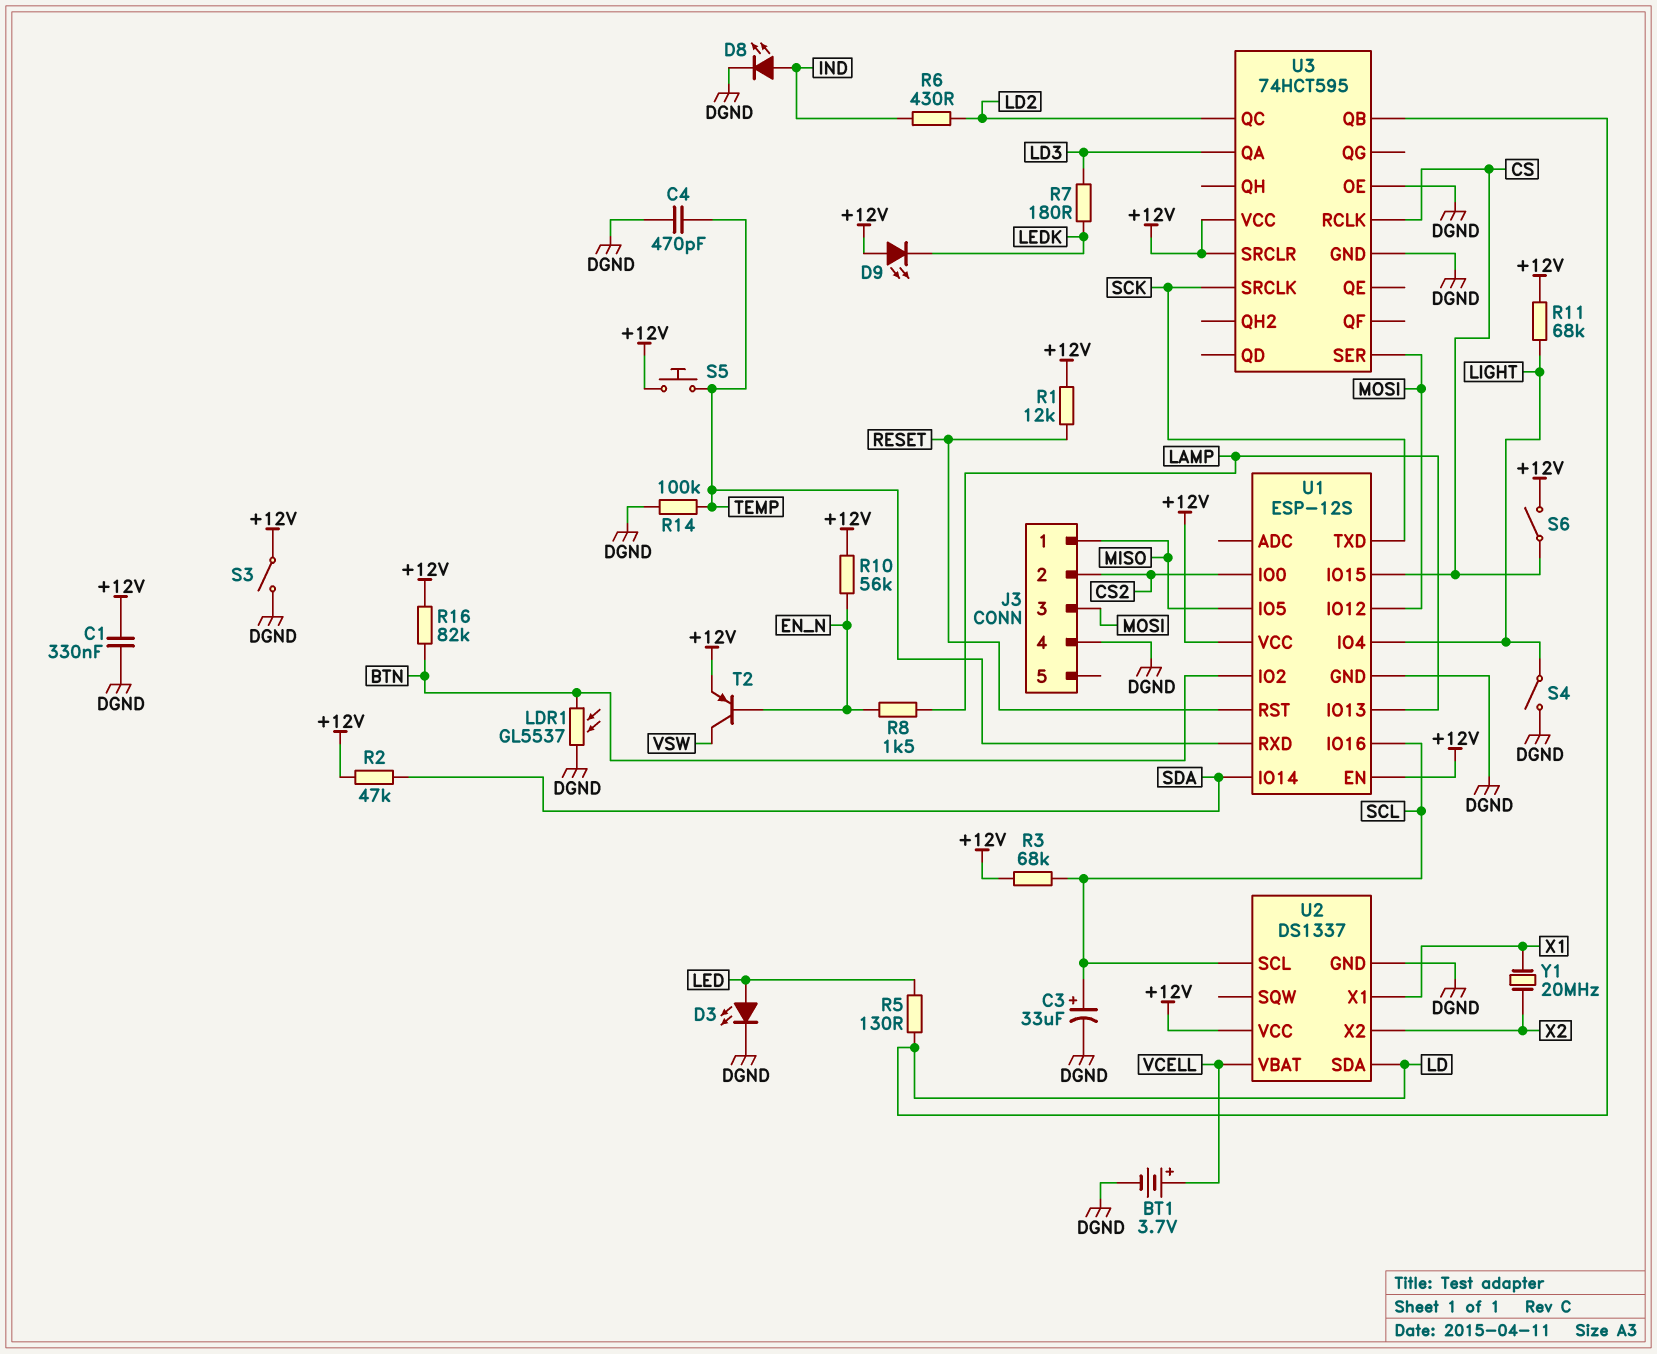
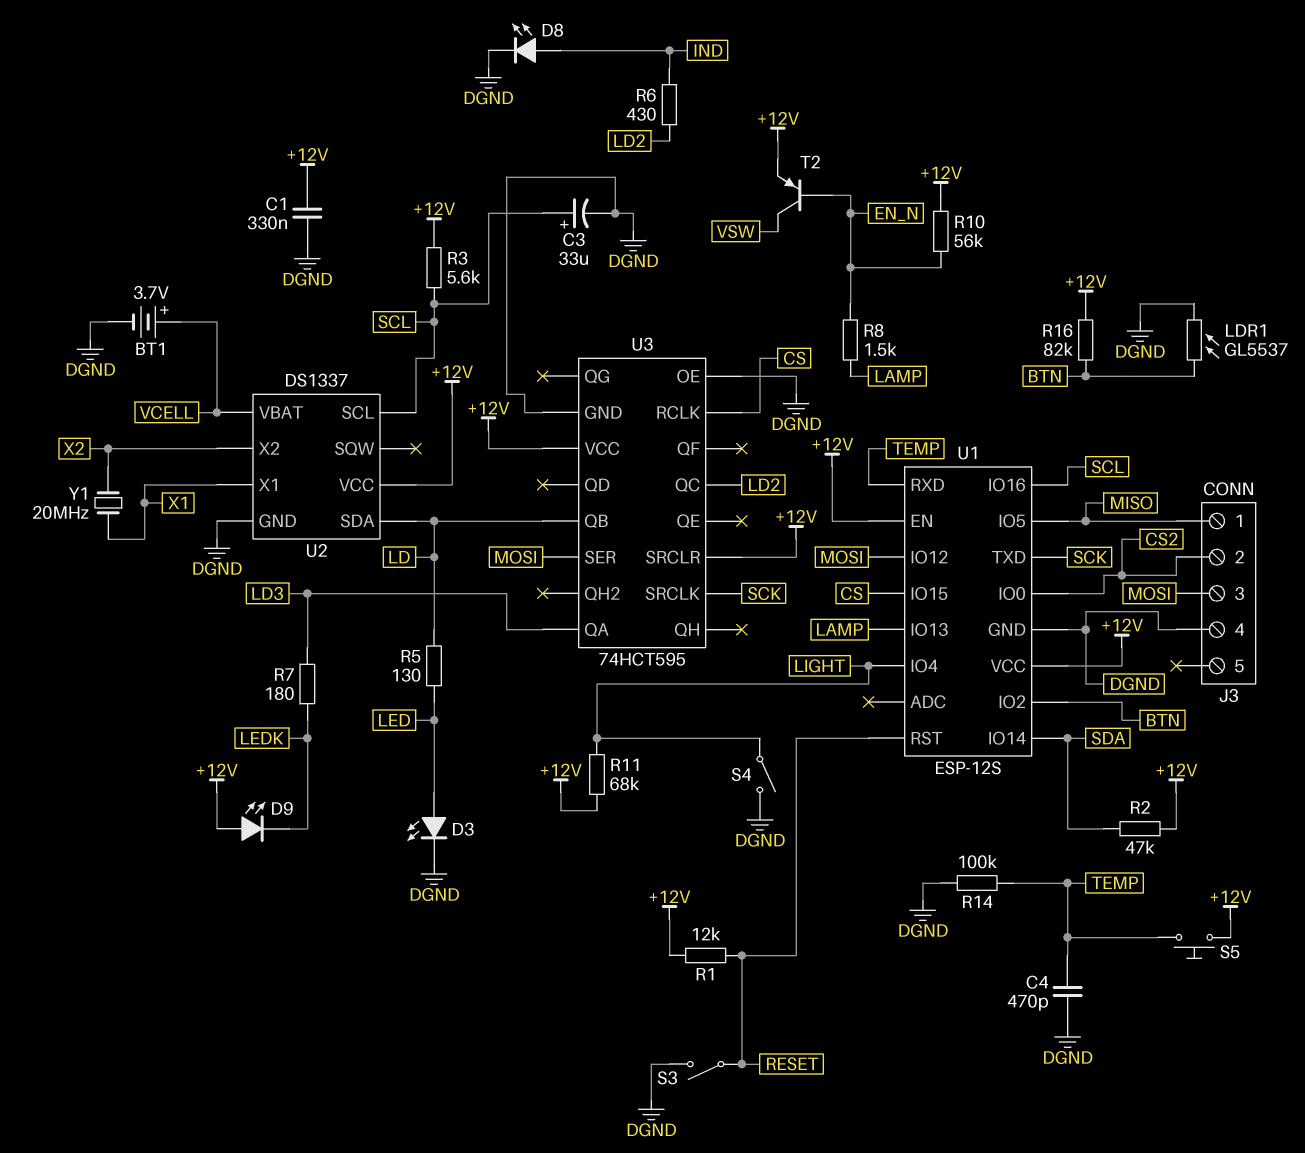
R3: 68k (+12V, SCL) -> 5.6k (+12V, SCL)
S3: switch (+12V, DGND) -> switch (DGND, RESET)
S6: switch (+12V, CS) -> none

